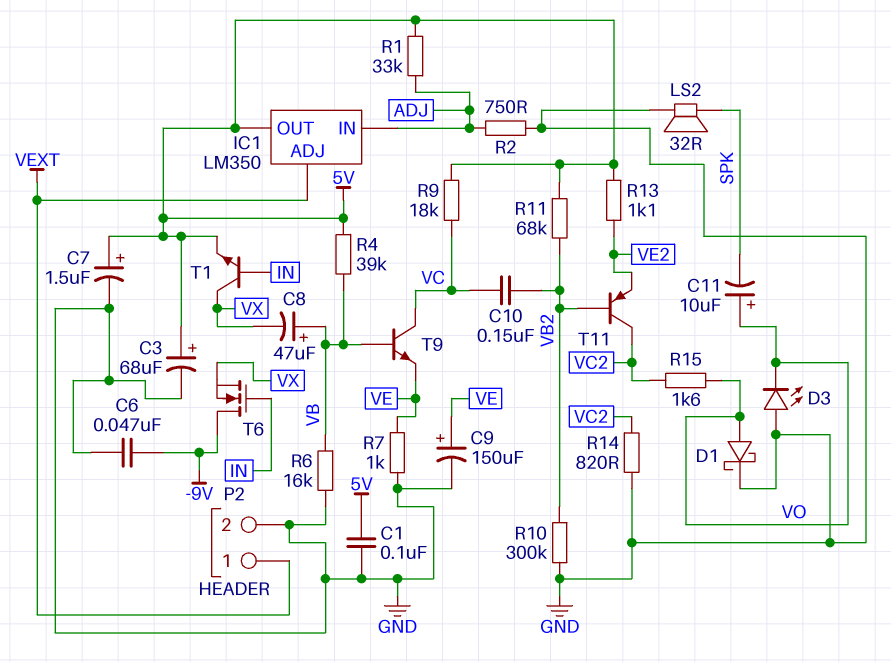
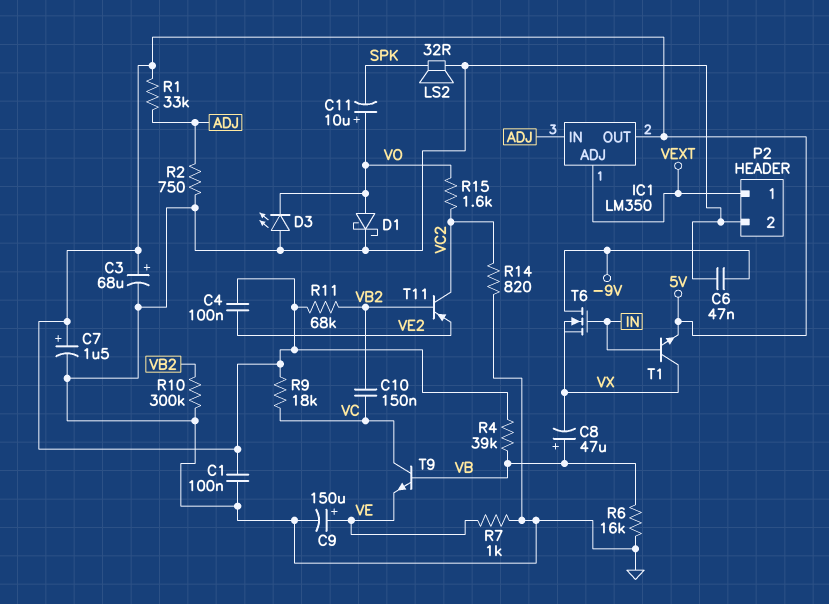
C4: none -> 100nF (5V, VE2)
R13: 1.1k (5V, VE2) -> none

